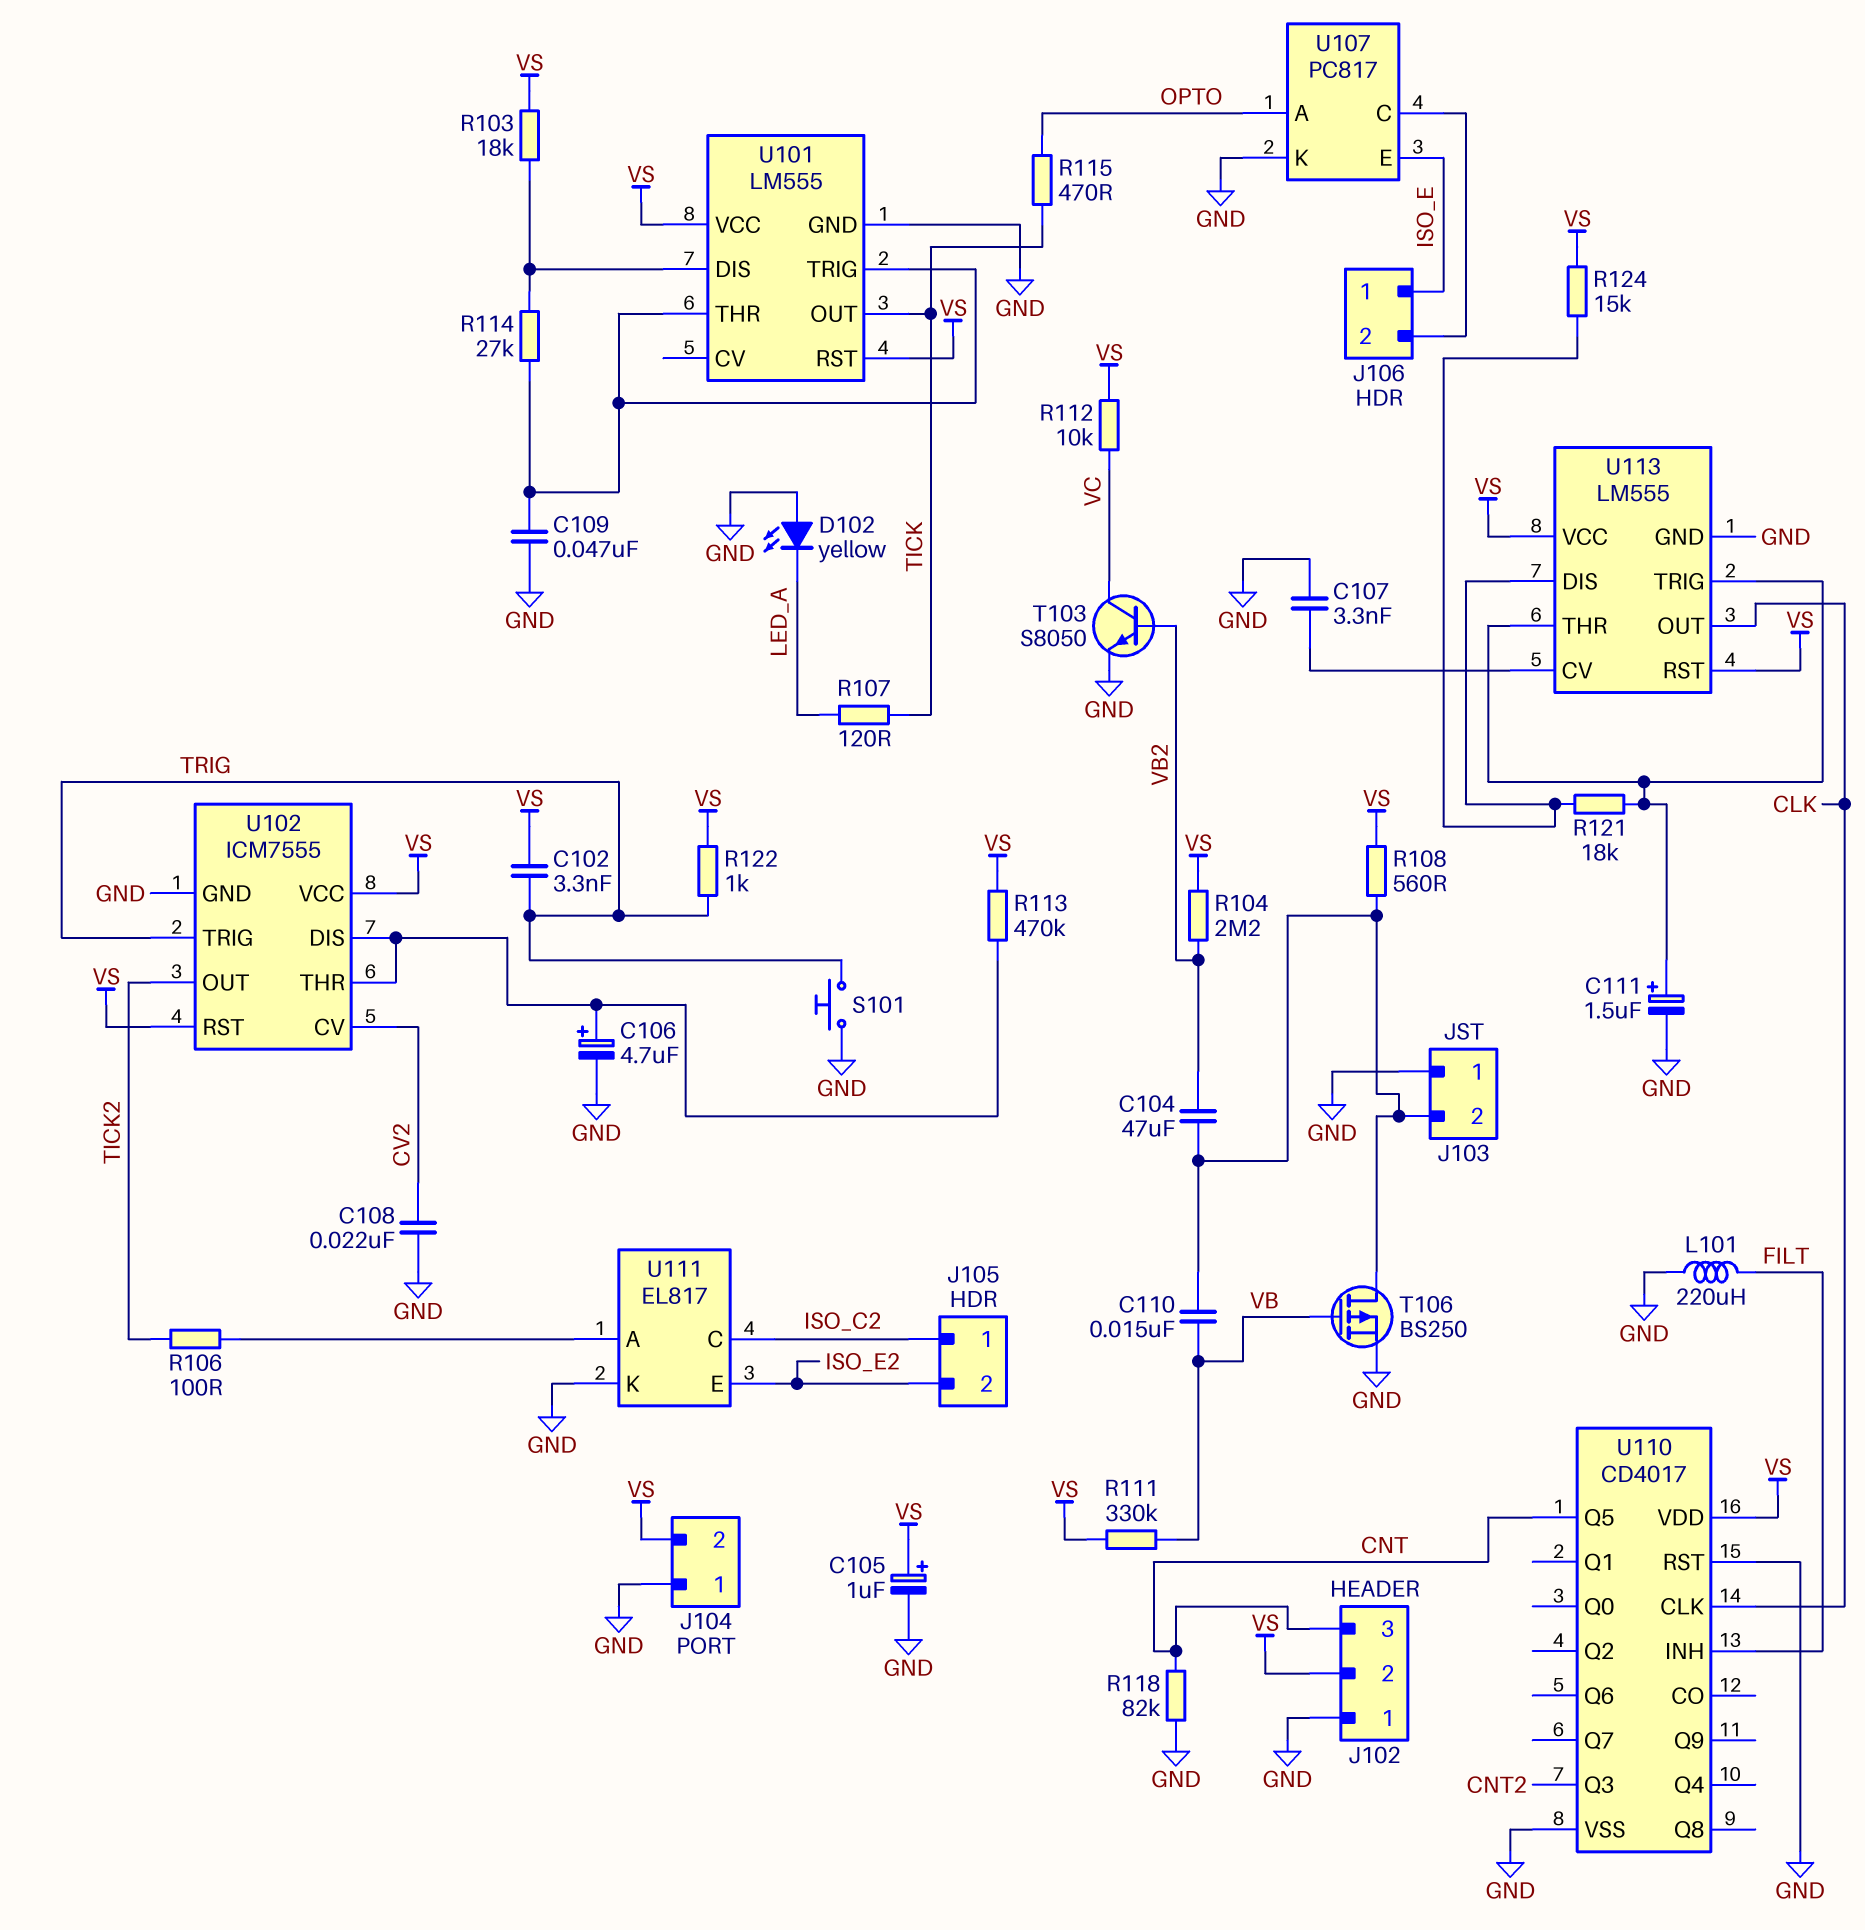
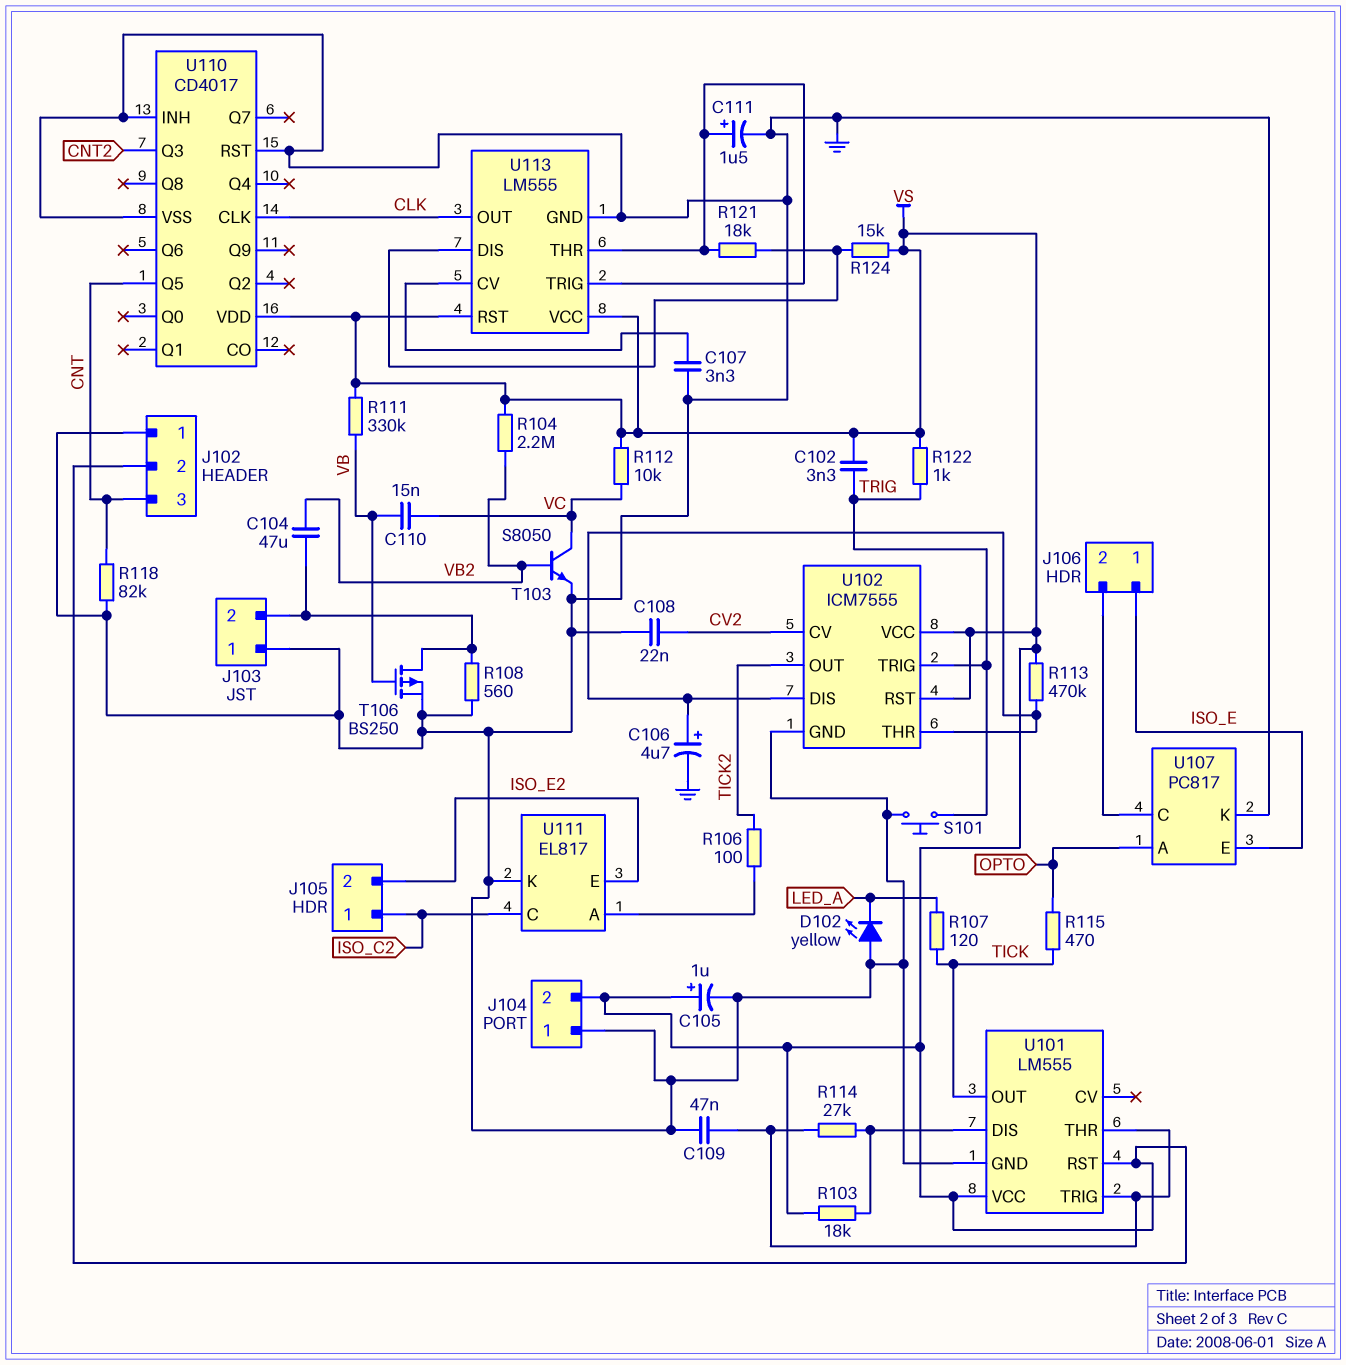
C110: 15nF (J103/2, VB) -> 15nF (VB, VC)
L101: 220uH (FILT, GND) -> none
R108: 560 (J103/2, VS) -> 560 (GND, J103/2)
U110 pin INH: FILT -> GND

